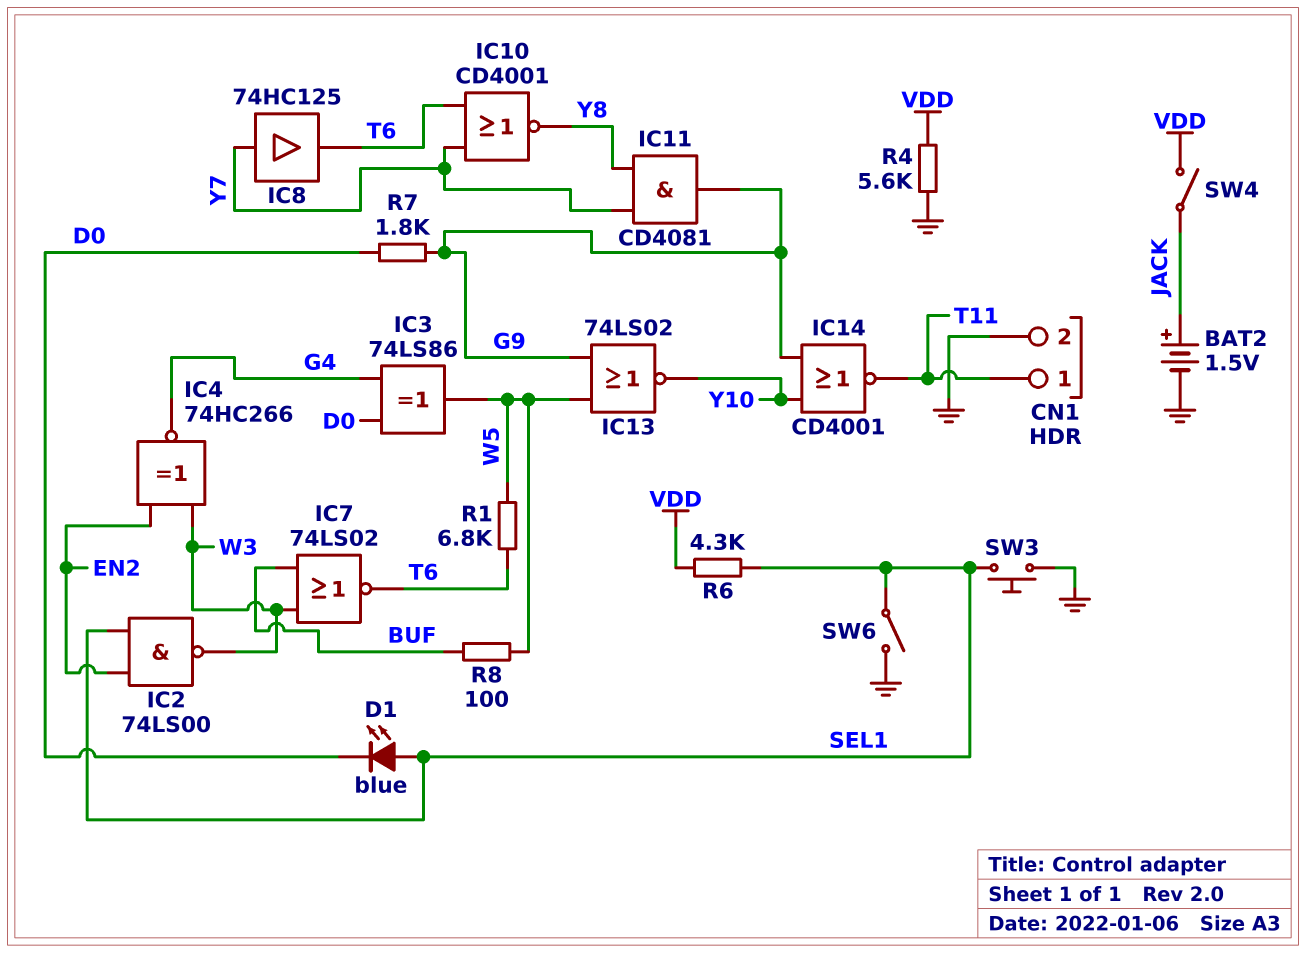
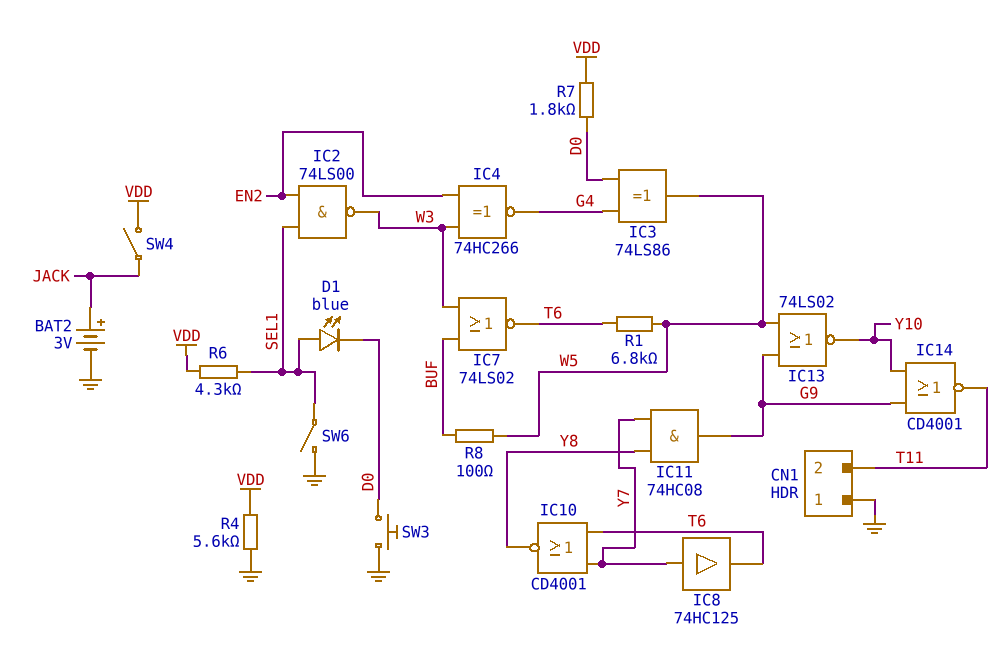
BAT2: 1.5V (plus JACK, minus GND) -> 3V (plus JACK, minus GND)
CN1 pin 1: T11 -> GND
CN1 pin 2: GND -> T11
IC11: AND CD4081 (in Y7, in Y8, out G9) -> AND 74HC08 (in Y7, in Y8, out G9)
R7: 1.8k (D0, G9) -> 1.8k (D0, VDD)
SW3: button (GND, SEL1) -> button (D0, GND)

